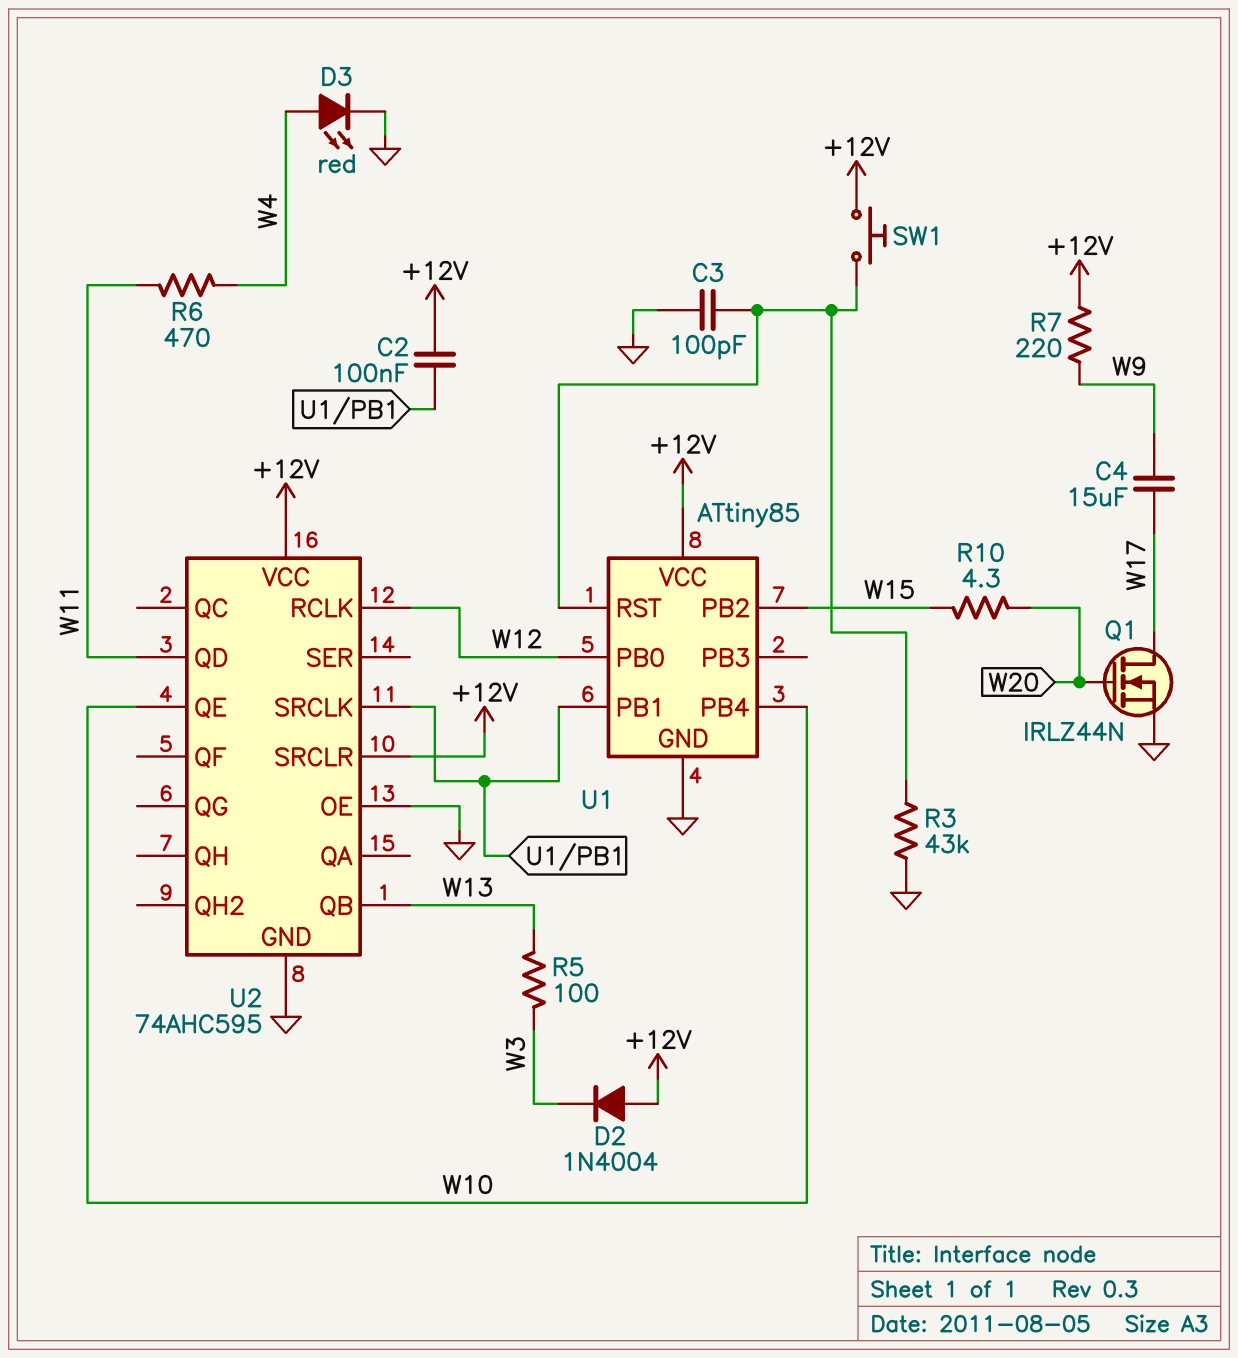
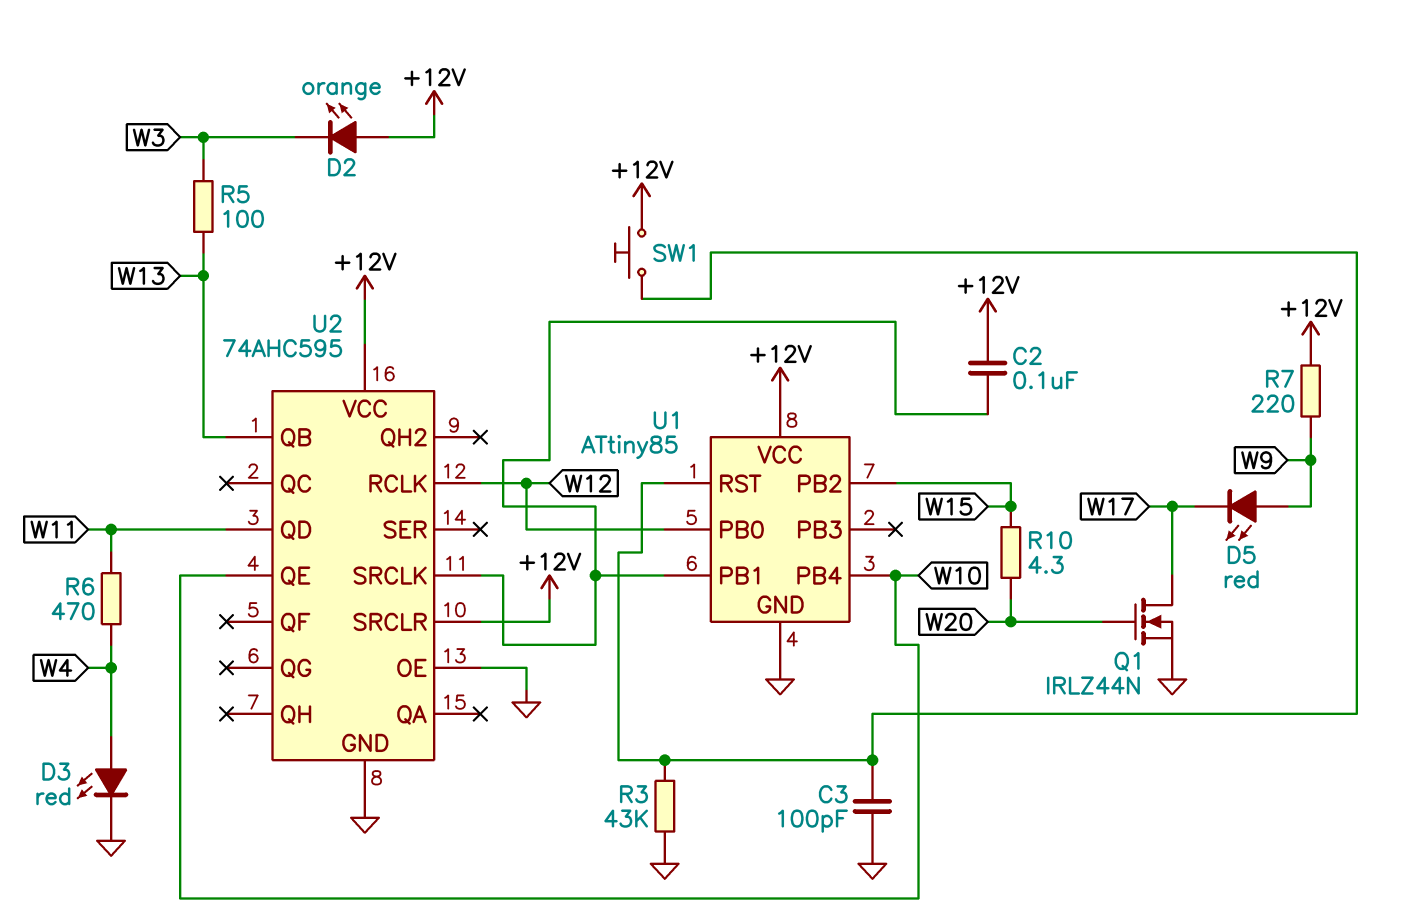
C4: 15uF (W9, W17) -> none
D2: diode 1N4004 (A +12V, K W3) -> LED orange (A +12V, K W3)
D5: none -> LED red (A W9, K W17)

